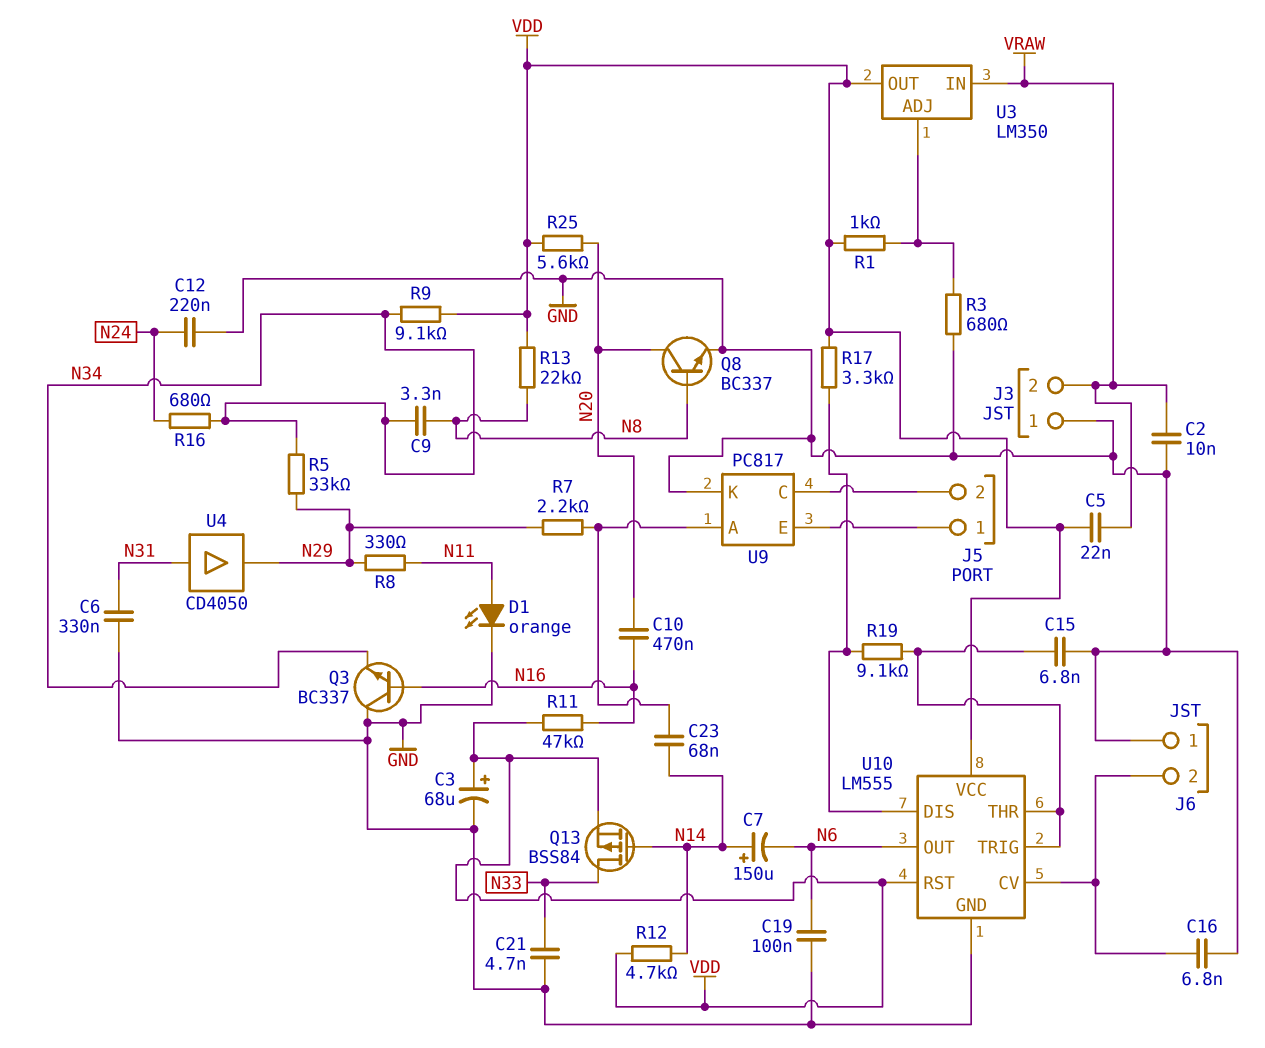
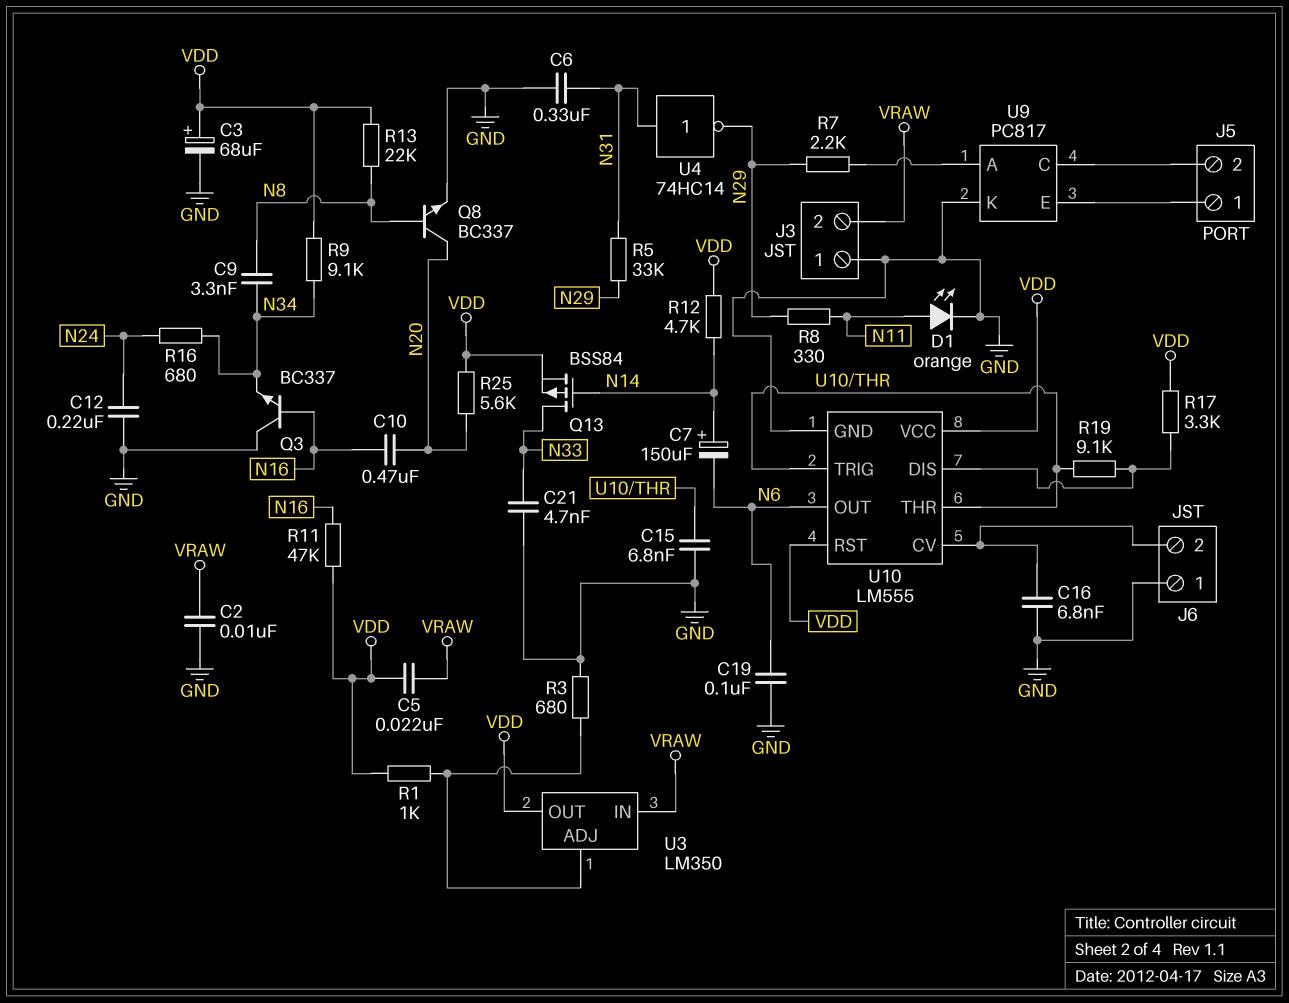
C23: 68nF (N14, U9/A) -> none
R5: 33k (N29, N34) -> 33k (N29, N31)
U4: buffer CD4050 (in N31, out N29) -> NOT 74HC14 (in N31, out N29)

